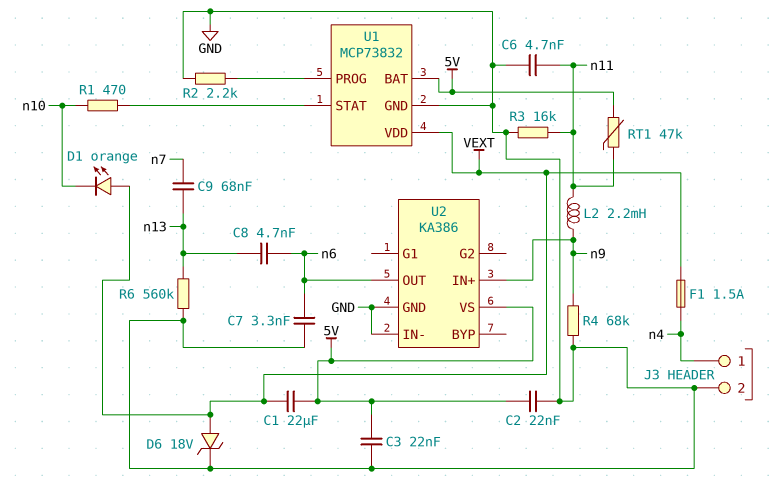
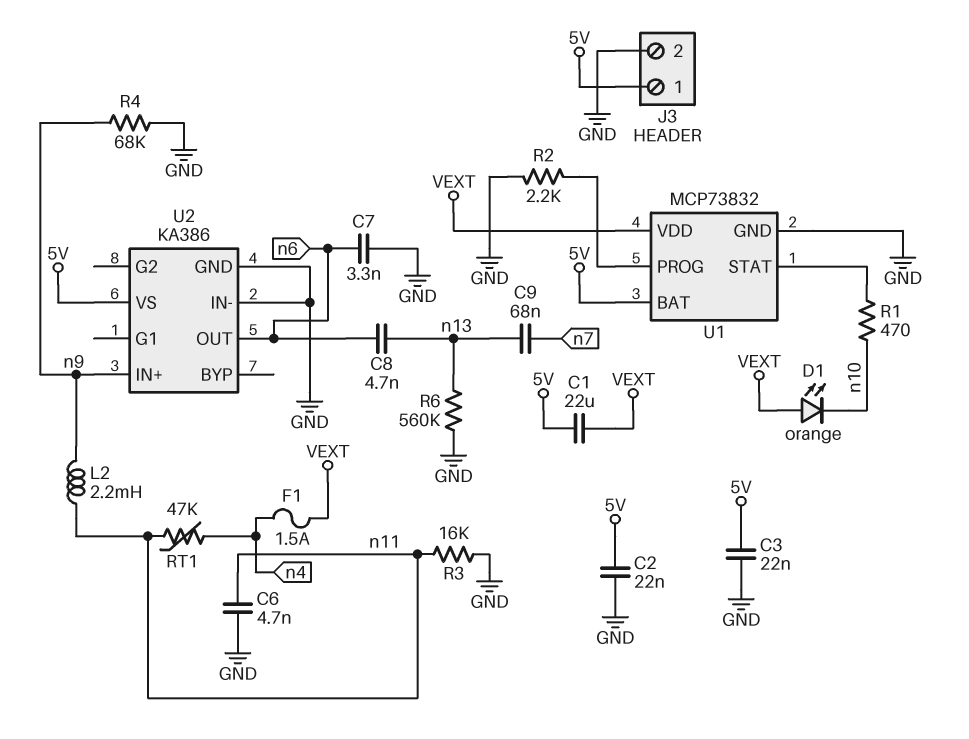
D6: zener 18V (A VEXT, K GND) -> none
J3 pin 1: n4 -> 5V
RT1: 47k (5V, n11) -> 47k (n4, n11)

